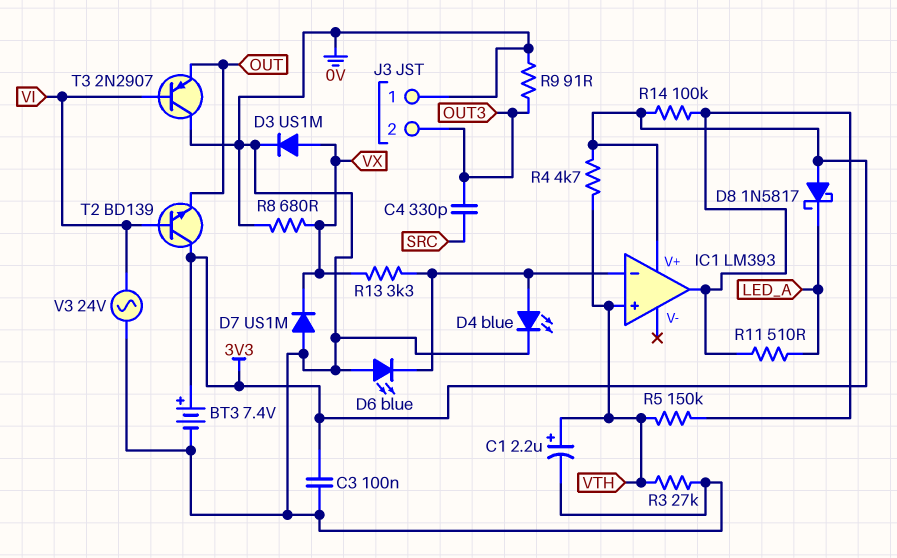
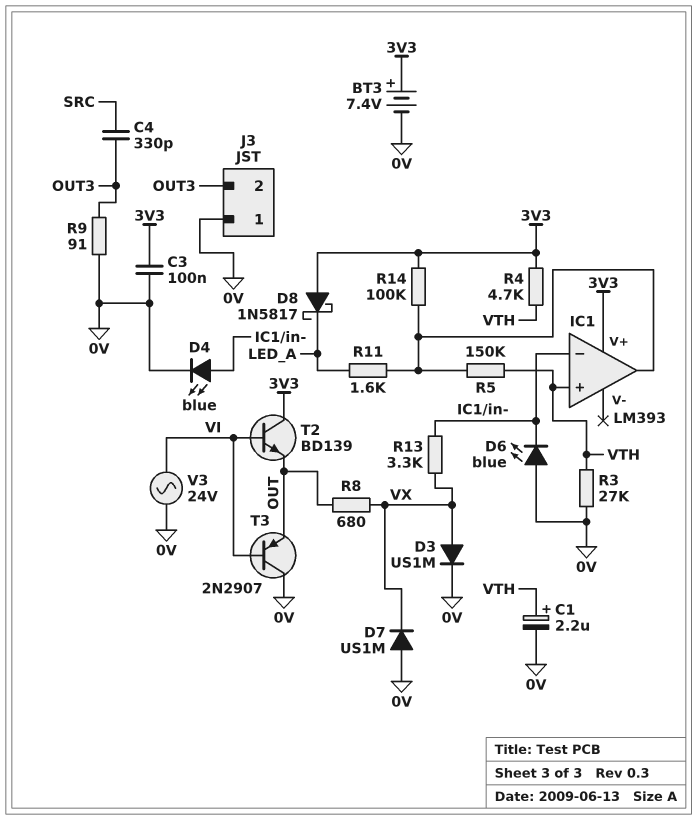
R8: 680 (0V, VX) -> 680 (OUT, VX)
R11: 510 (IC1/out, LED_A) -> 1.6k (IC1/out, LED_A)

